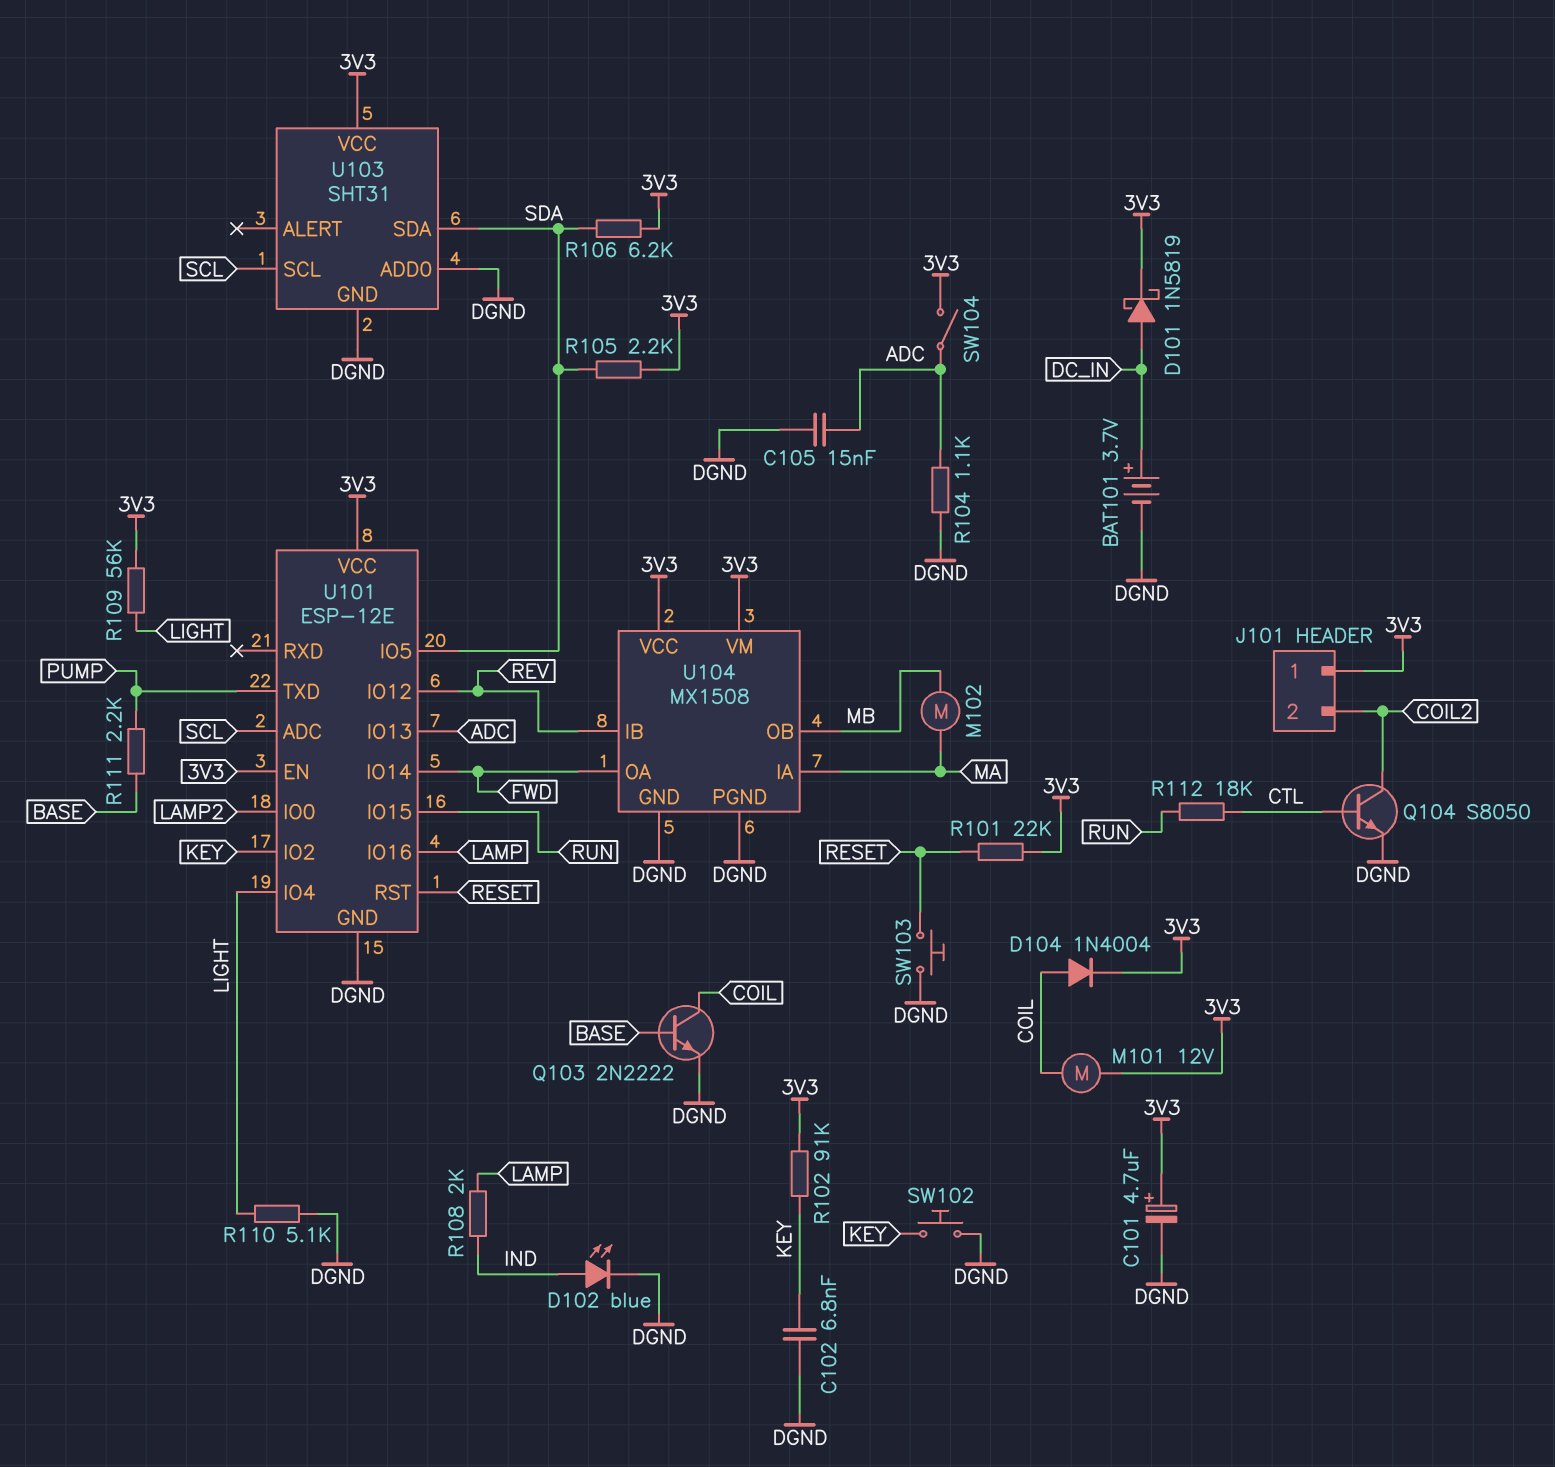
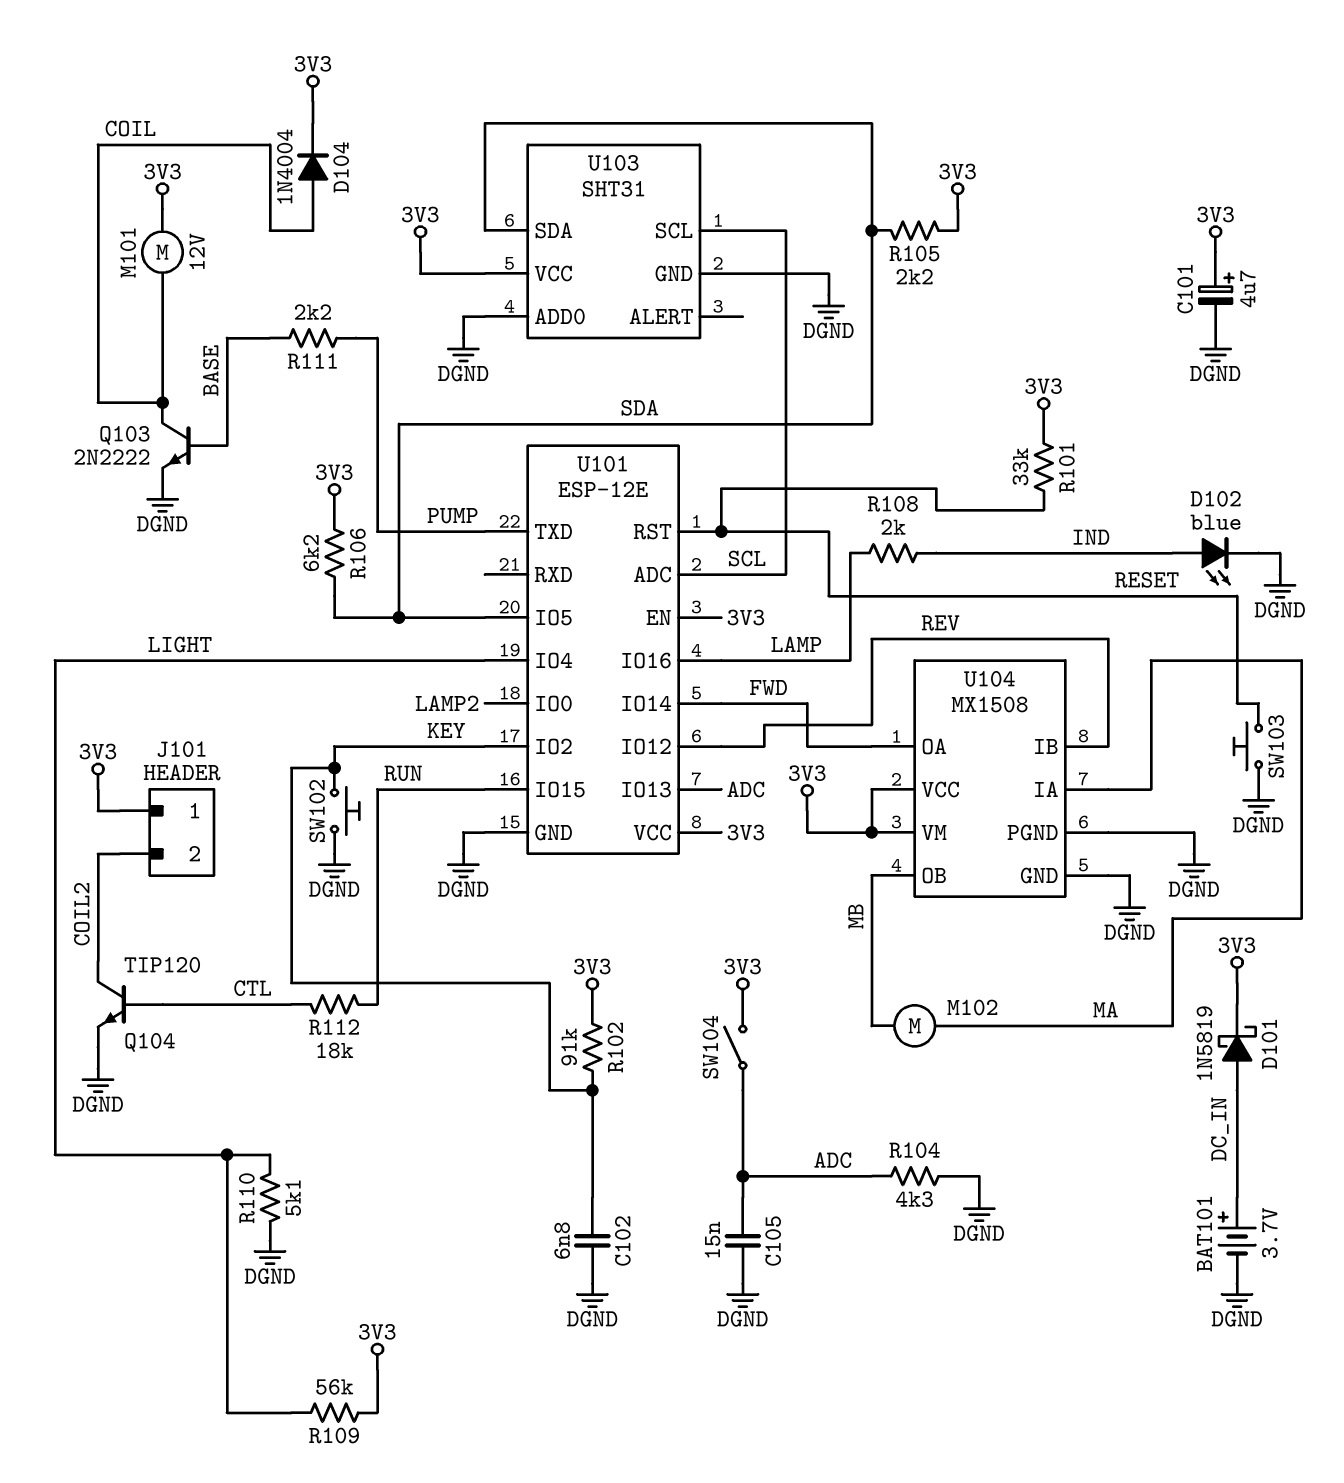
Q104: NPN S8050 (B CTL, C COIL2, E DGND) -> NPN TIP120 (B CTL, C COIL2, E DGND)
R101: 22k (3V3, RESET) -> 33k (3V3, RESET)
R104: 1.1k (ADC, DGND) -> 4.3k (ADC, DGND)

